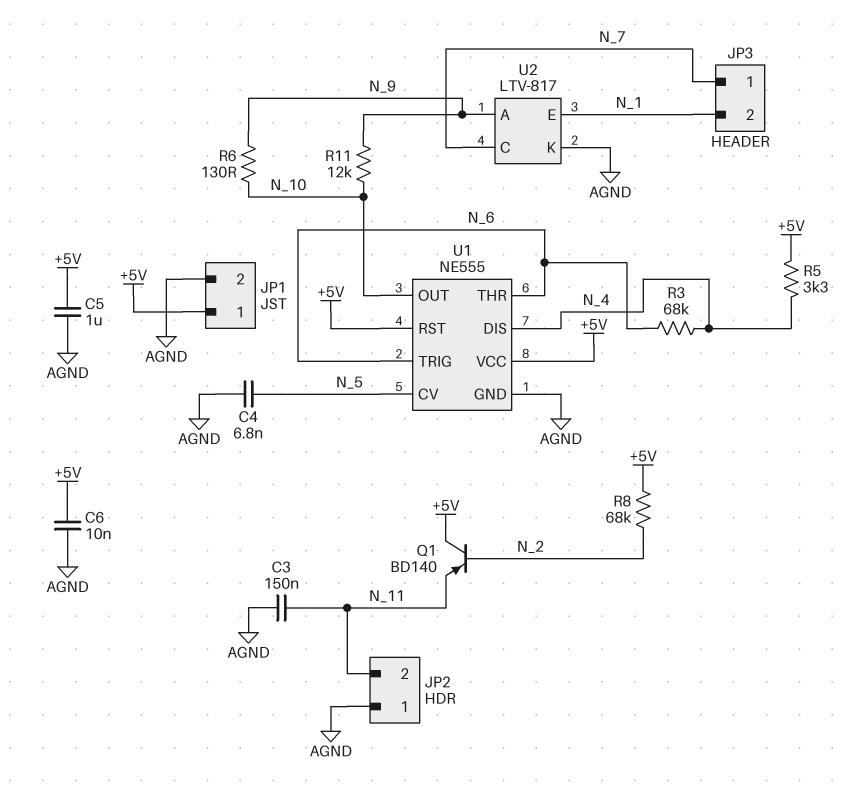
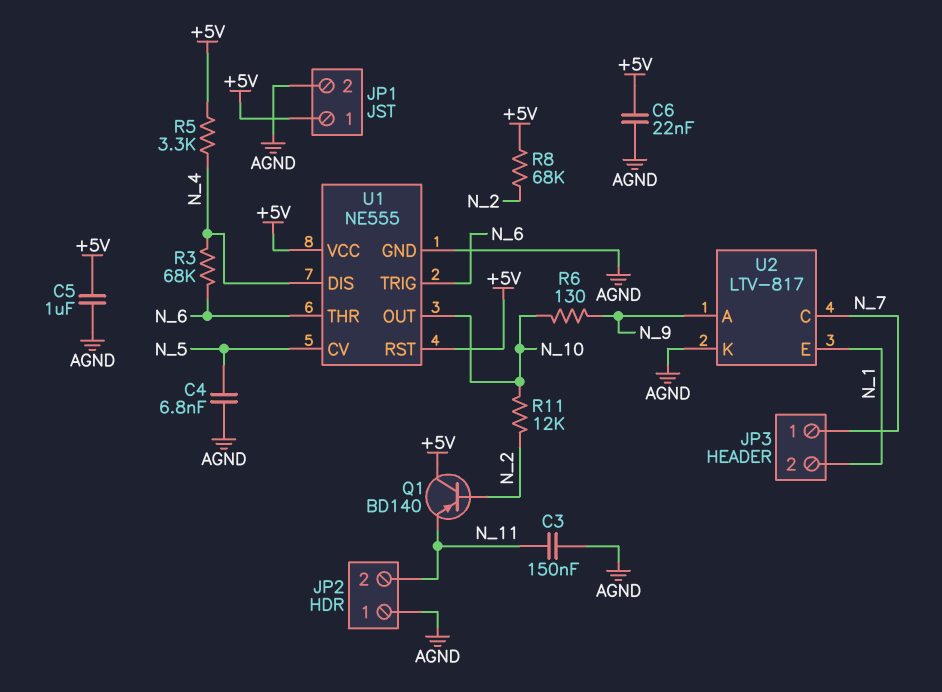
C6: 10nF (+5V, AGND) -> 22nF (+5V, AGND)
R11: 12k (N_9, N_10) -> 12k (N_2, N_10)

